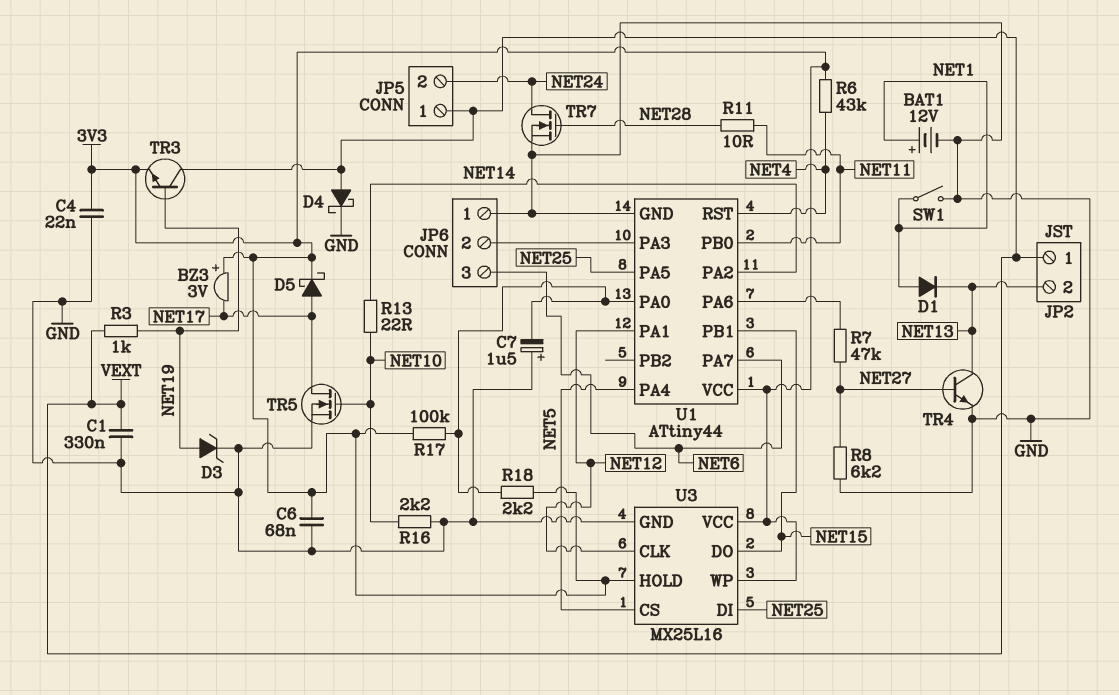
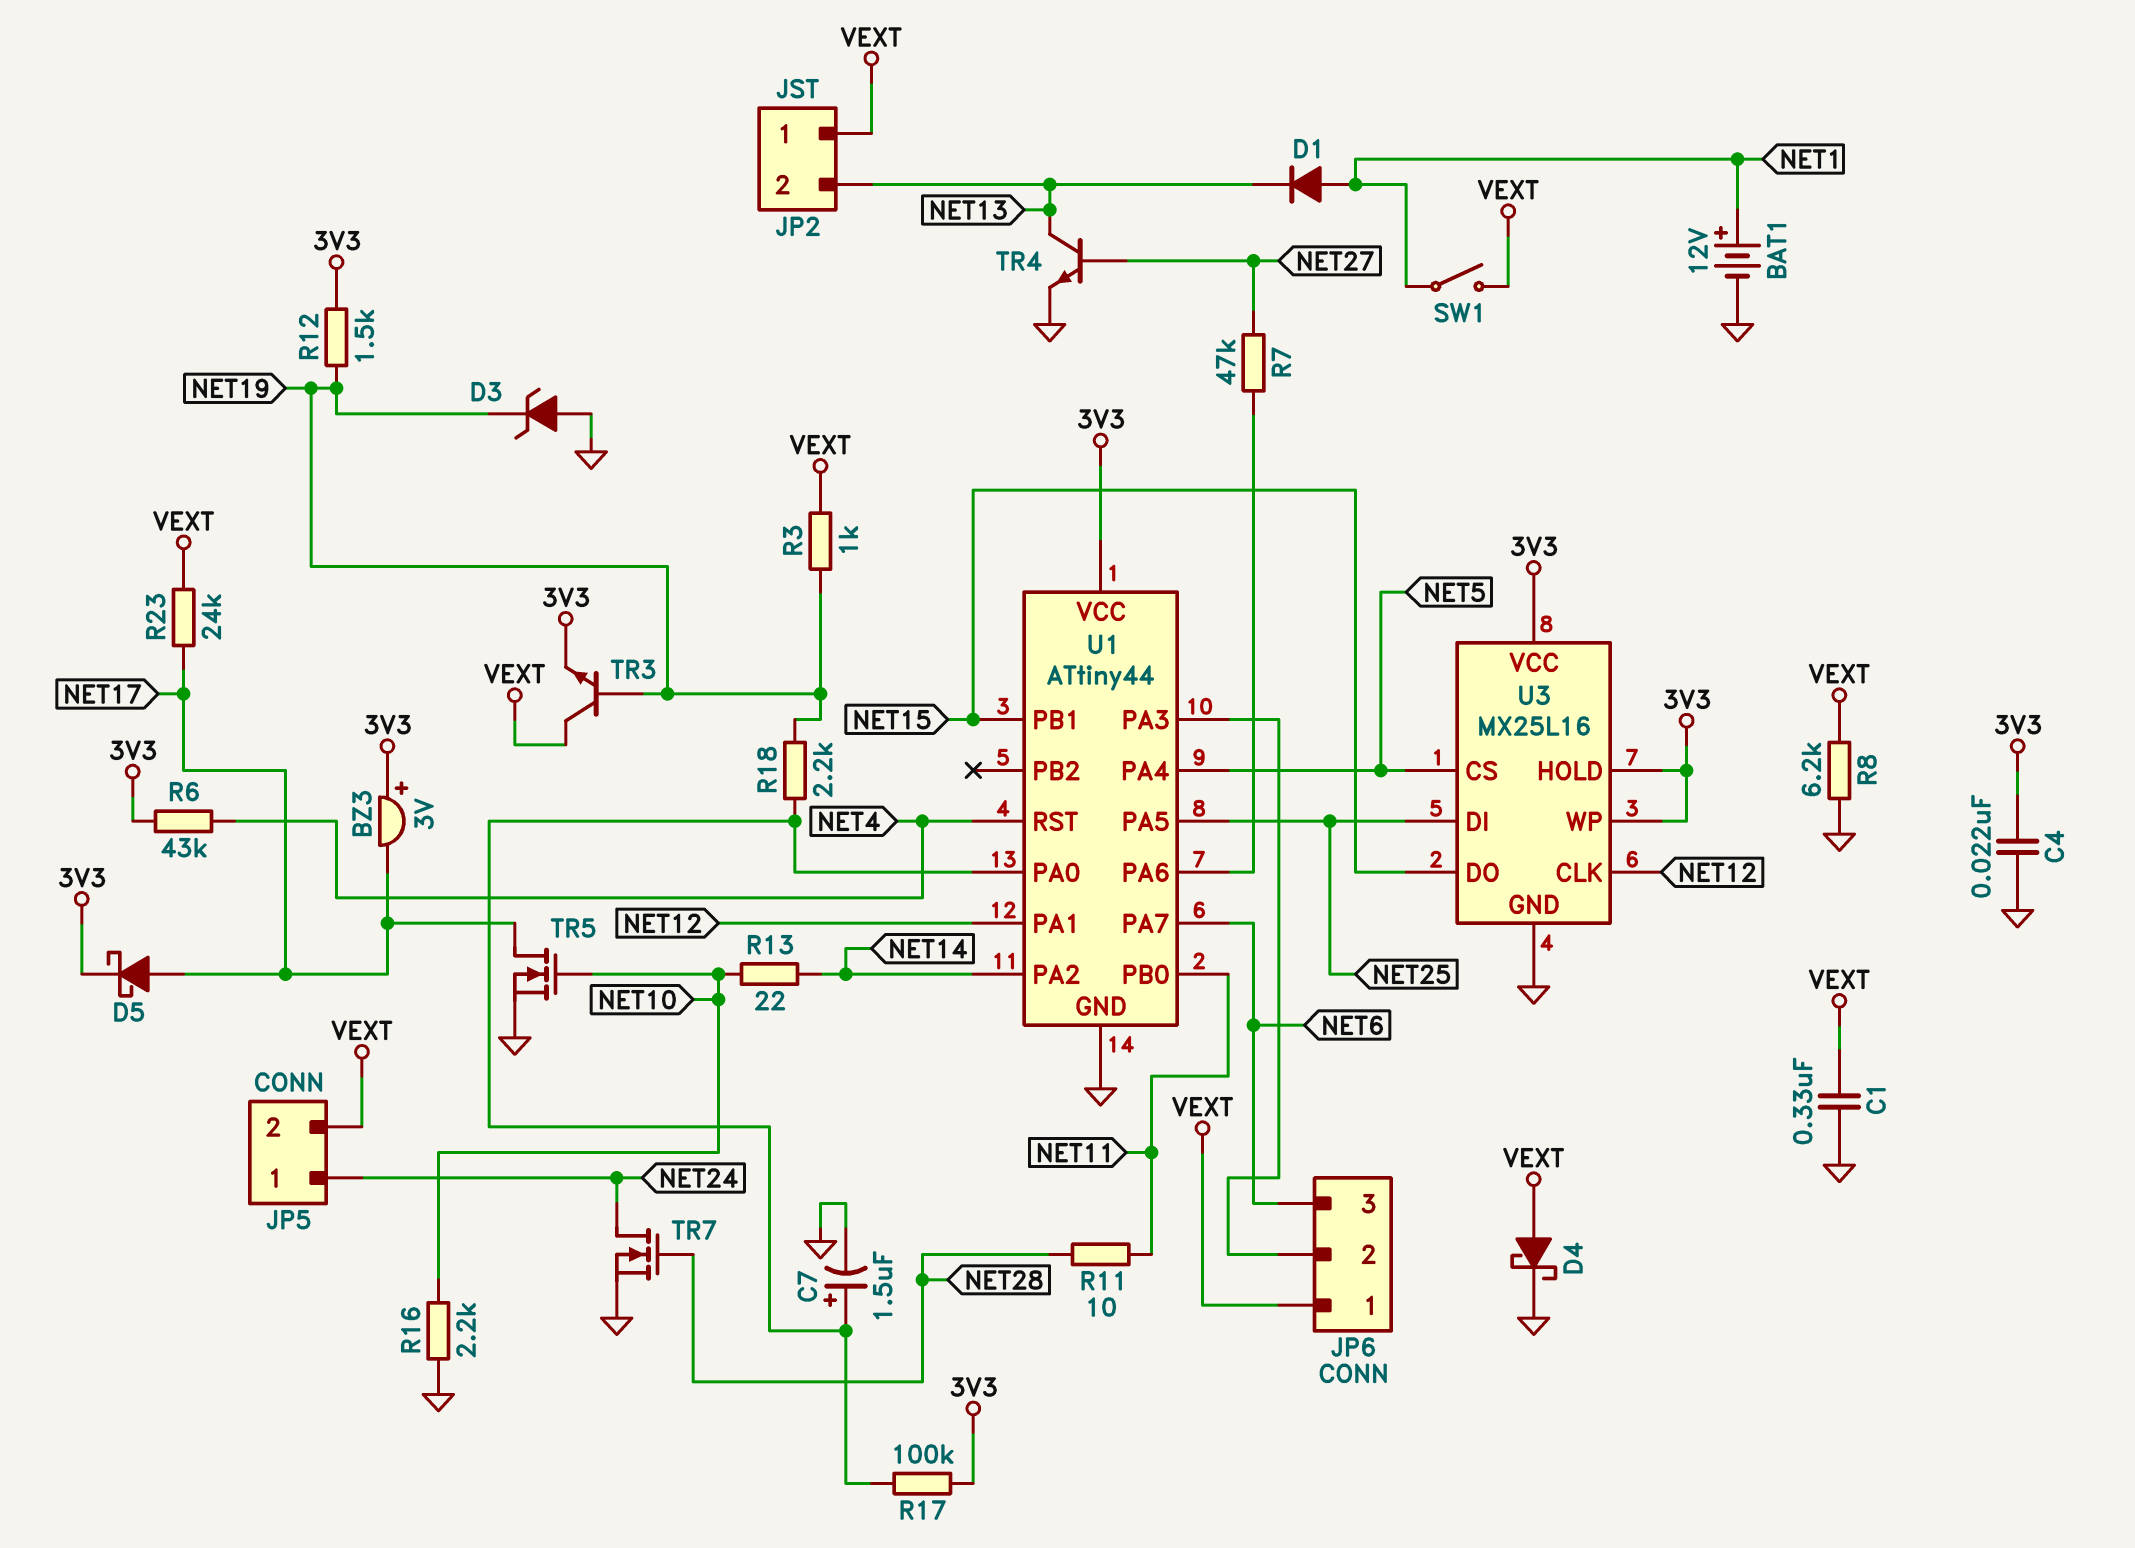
C6: 68nF (3V3, GND) -> none
C7: 1.5uF (plus GND, minus U1/PA0) -> 1.5uF (plus U1/PA0, minus GND)
D3: zener (A NET19, K GND) -> zener (A GND, K NET19)
JP5 pin 1: VEXT -> NET24
JP5 pin 2: NET24 -> VEXT
JP6 pin 1: GND -> VEXT
R8: 6.2k (GND, NET27) -> 6.2k (GND, VEXT)
R12: none -> 1.5k (3V3, NET19)
R18: 2.2k (3V3, U1/PA0) -> 2.2k (NET19, U1/PA0)
R23: none -> 24k (NET17, VEXT)
SW1: switch (GND, NET1) -> switch (NET1, VEXT)

